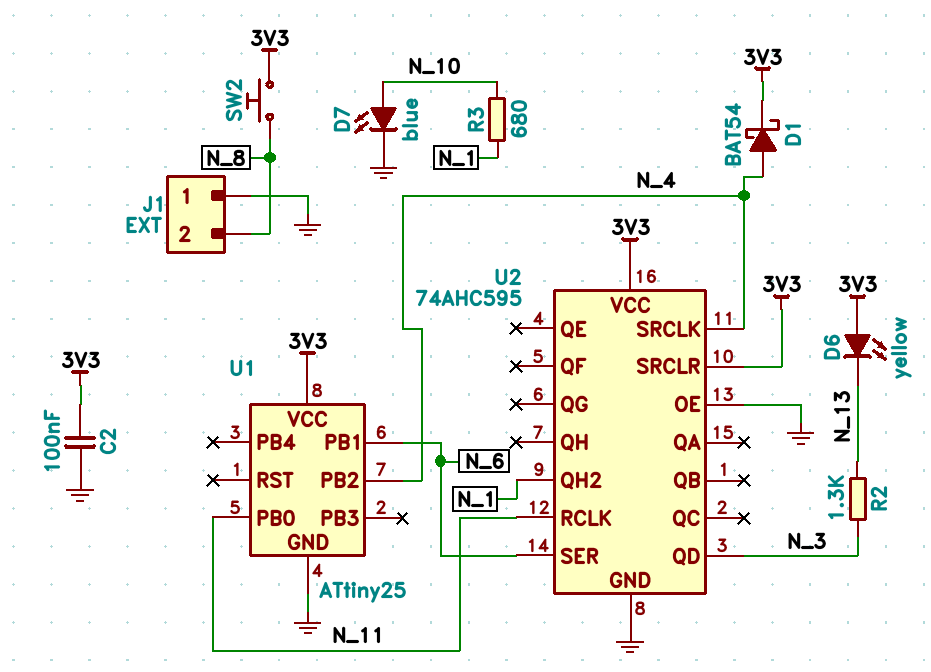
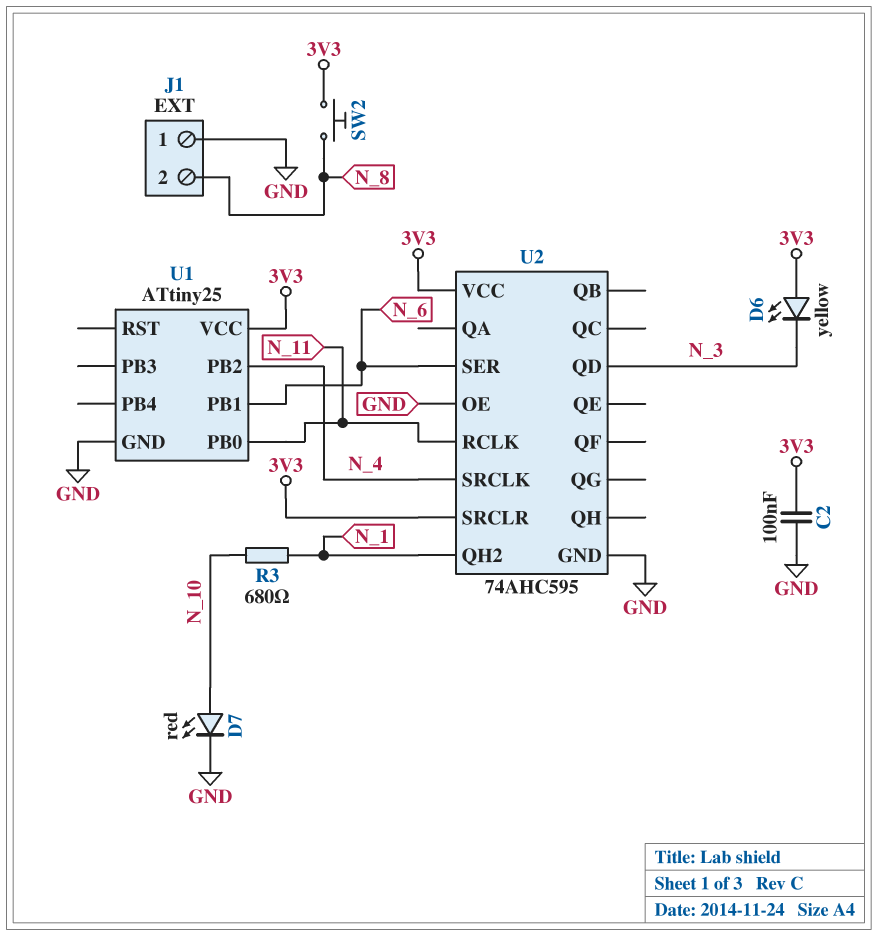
D1: schottky BAT54 (A N_4, K 3V3) -> none
D6: LED yellow (A 3V3, K N_13) -> LED yellow (A 3V3, K N_3)
D7: LED blue (A N_10, K GND) -> LED red (A N_10, K GND)
R2: 1.3k (N_3, N_13) -> none

